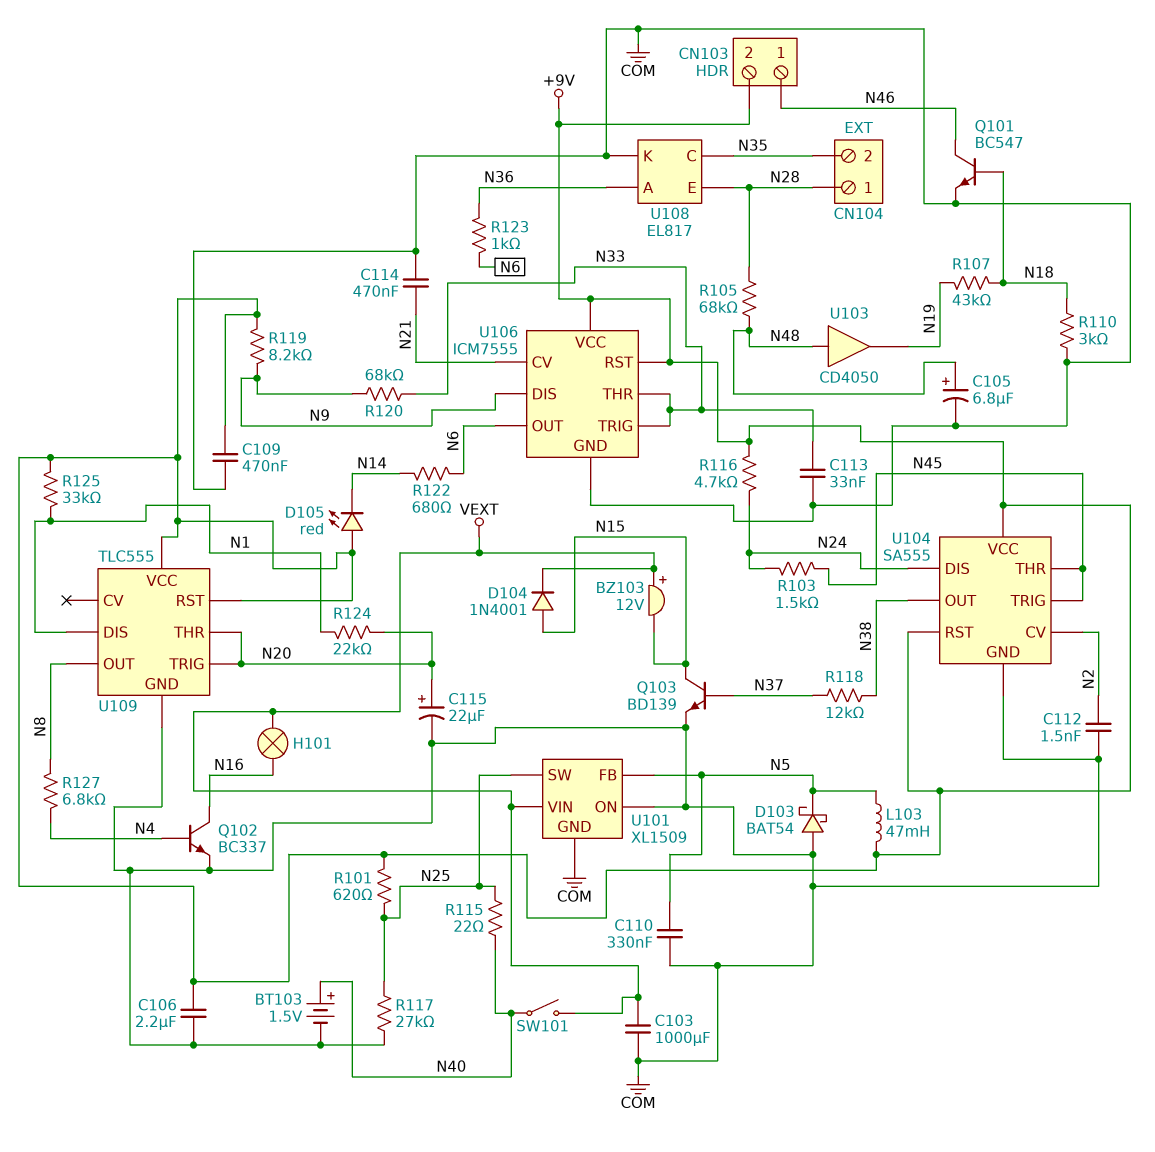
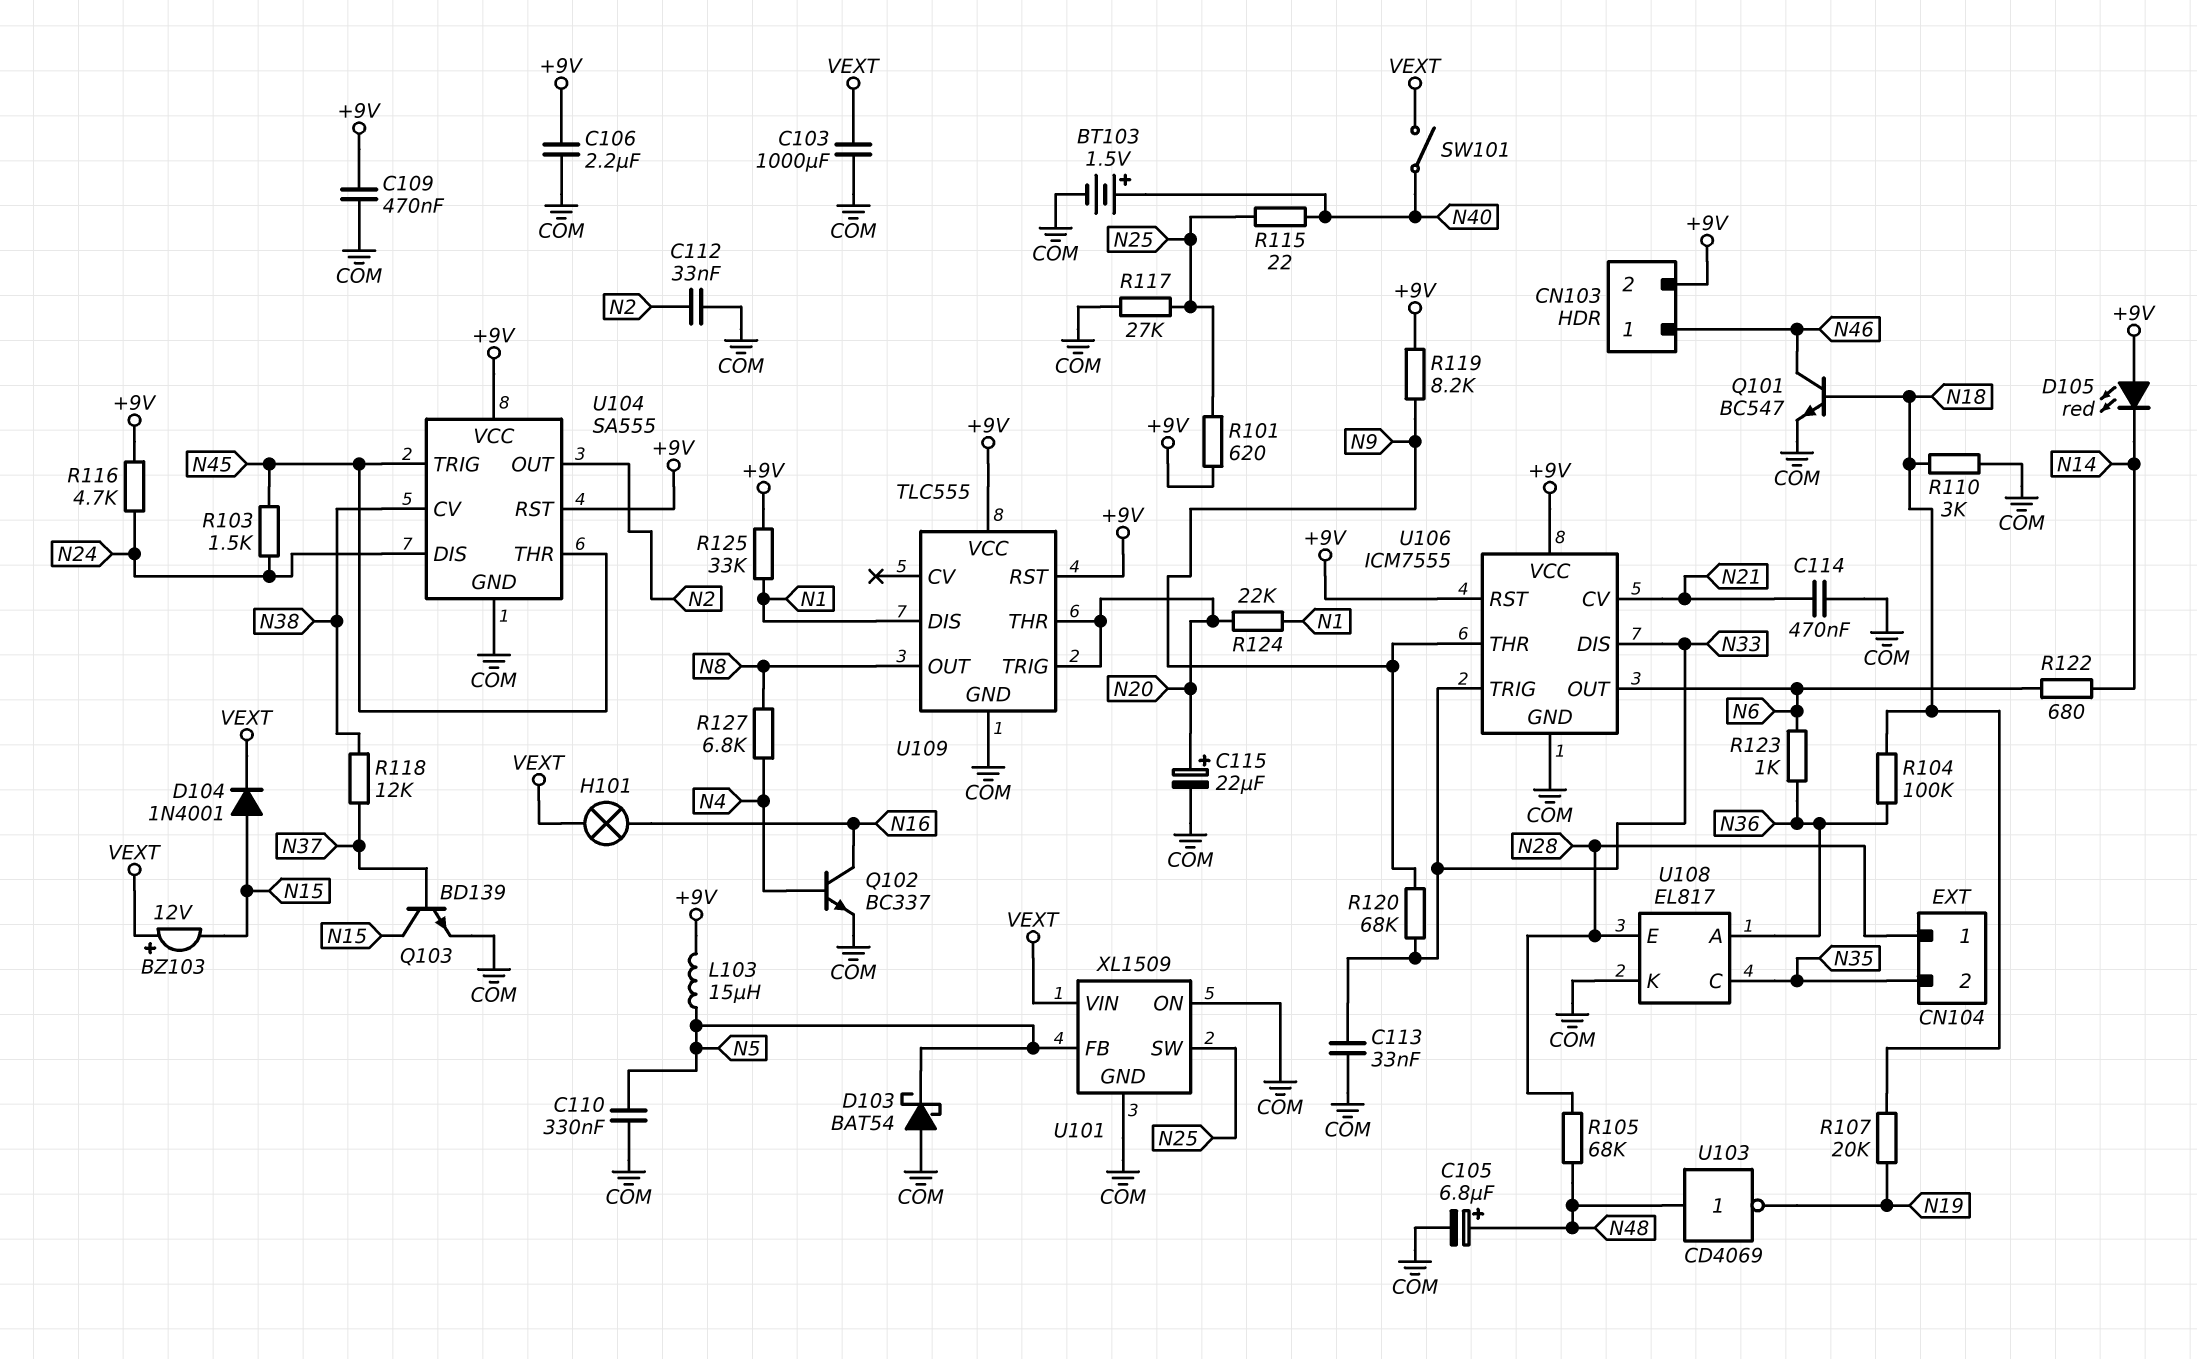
C112: 1.5nF (COM, N2) -> 33nF (COM, N2)
L103: 47mH (+9V, N5) -> 15uH (+9V, N5)
R104: none -> 100k (N18, N36)
R107: 43k (N18, N19) -> 20k (N18, N19)
U103: buffer CD4050 (in N48, out N19) -> NOT CD4069 (in N48, out N19)
U104 pin CV: N2 -> N38
U104 pin OUT: N38 -> N2
U106 pin DIS: N9 -> N33
U106 pin THR: N33 -> N9

